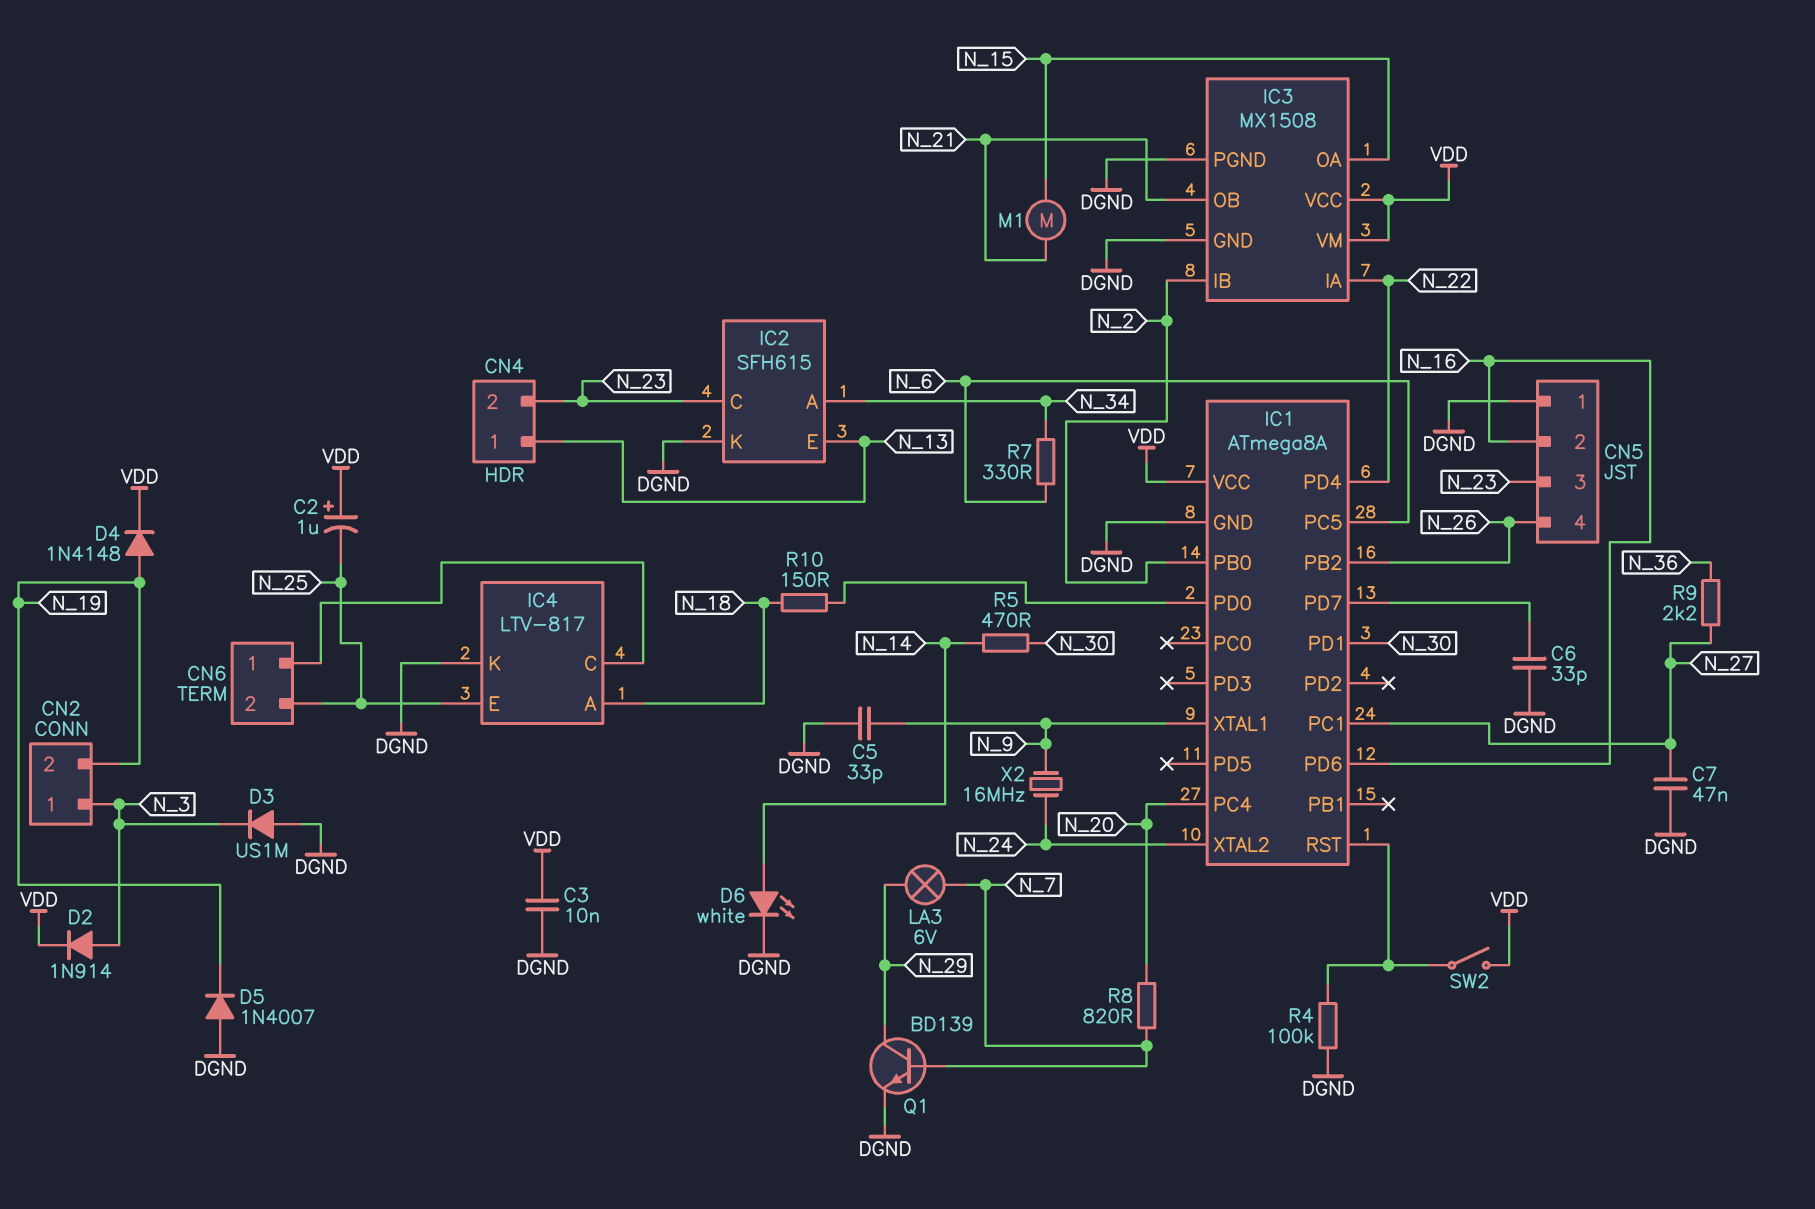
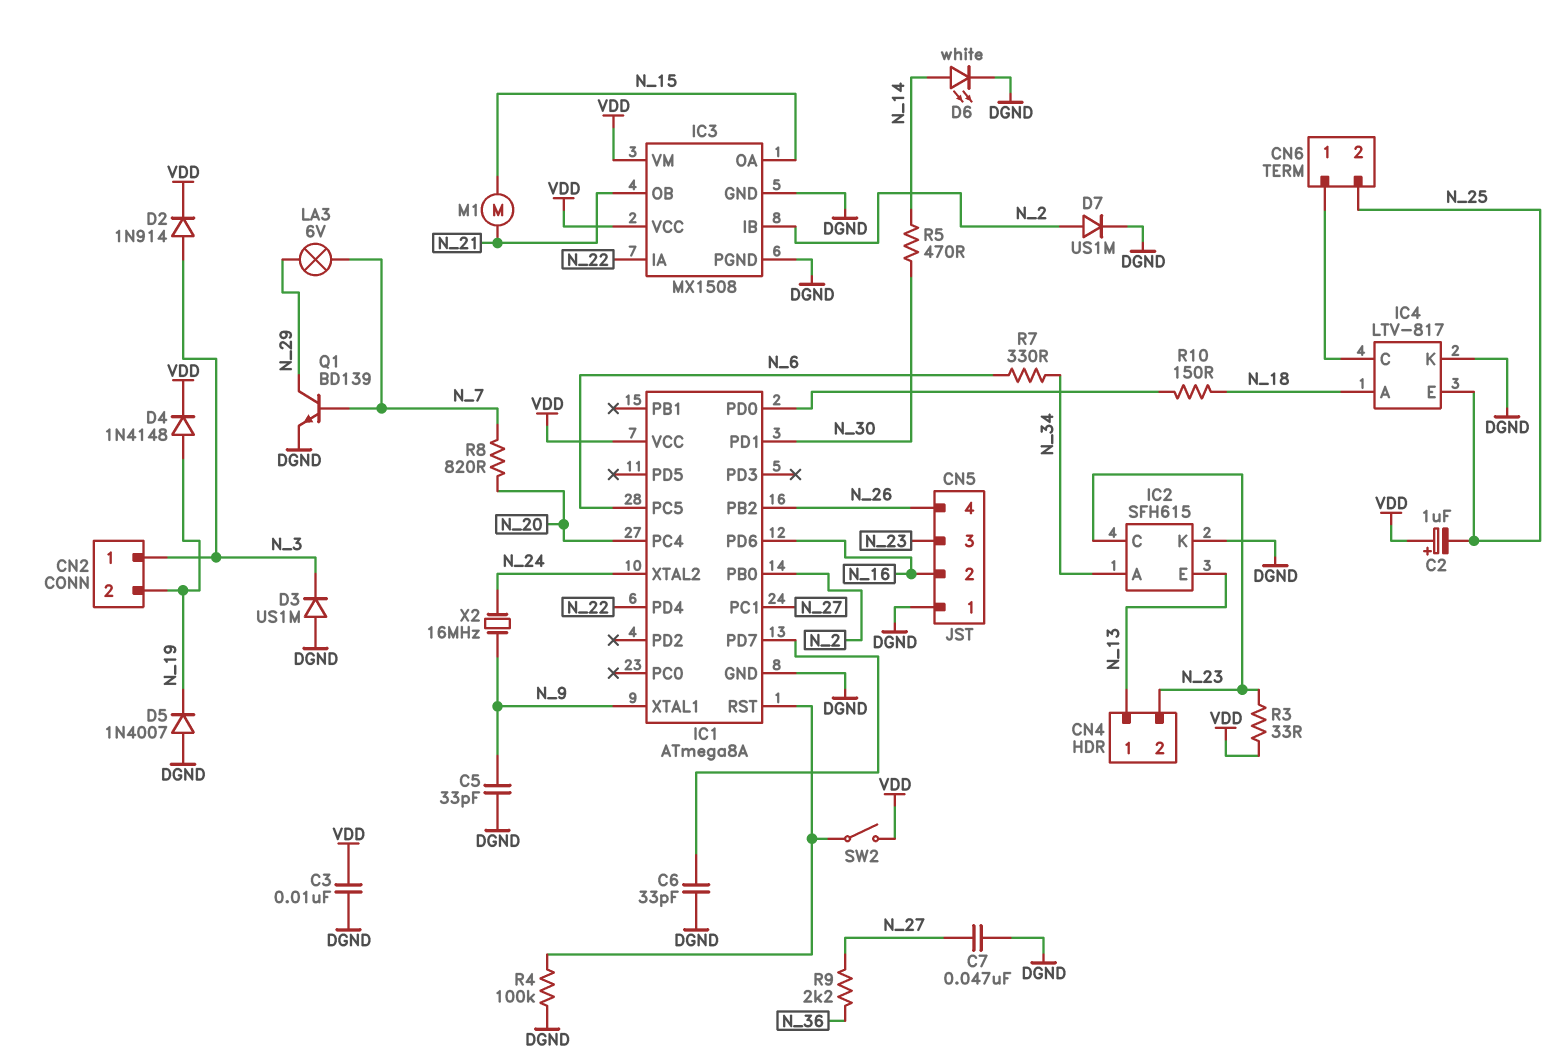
D7: none -> diode US1M (A N_2, K DGND)
R3: none -> 33 (N_23, VDD)

